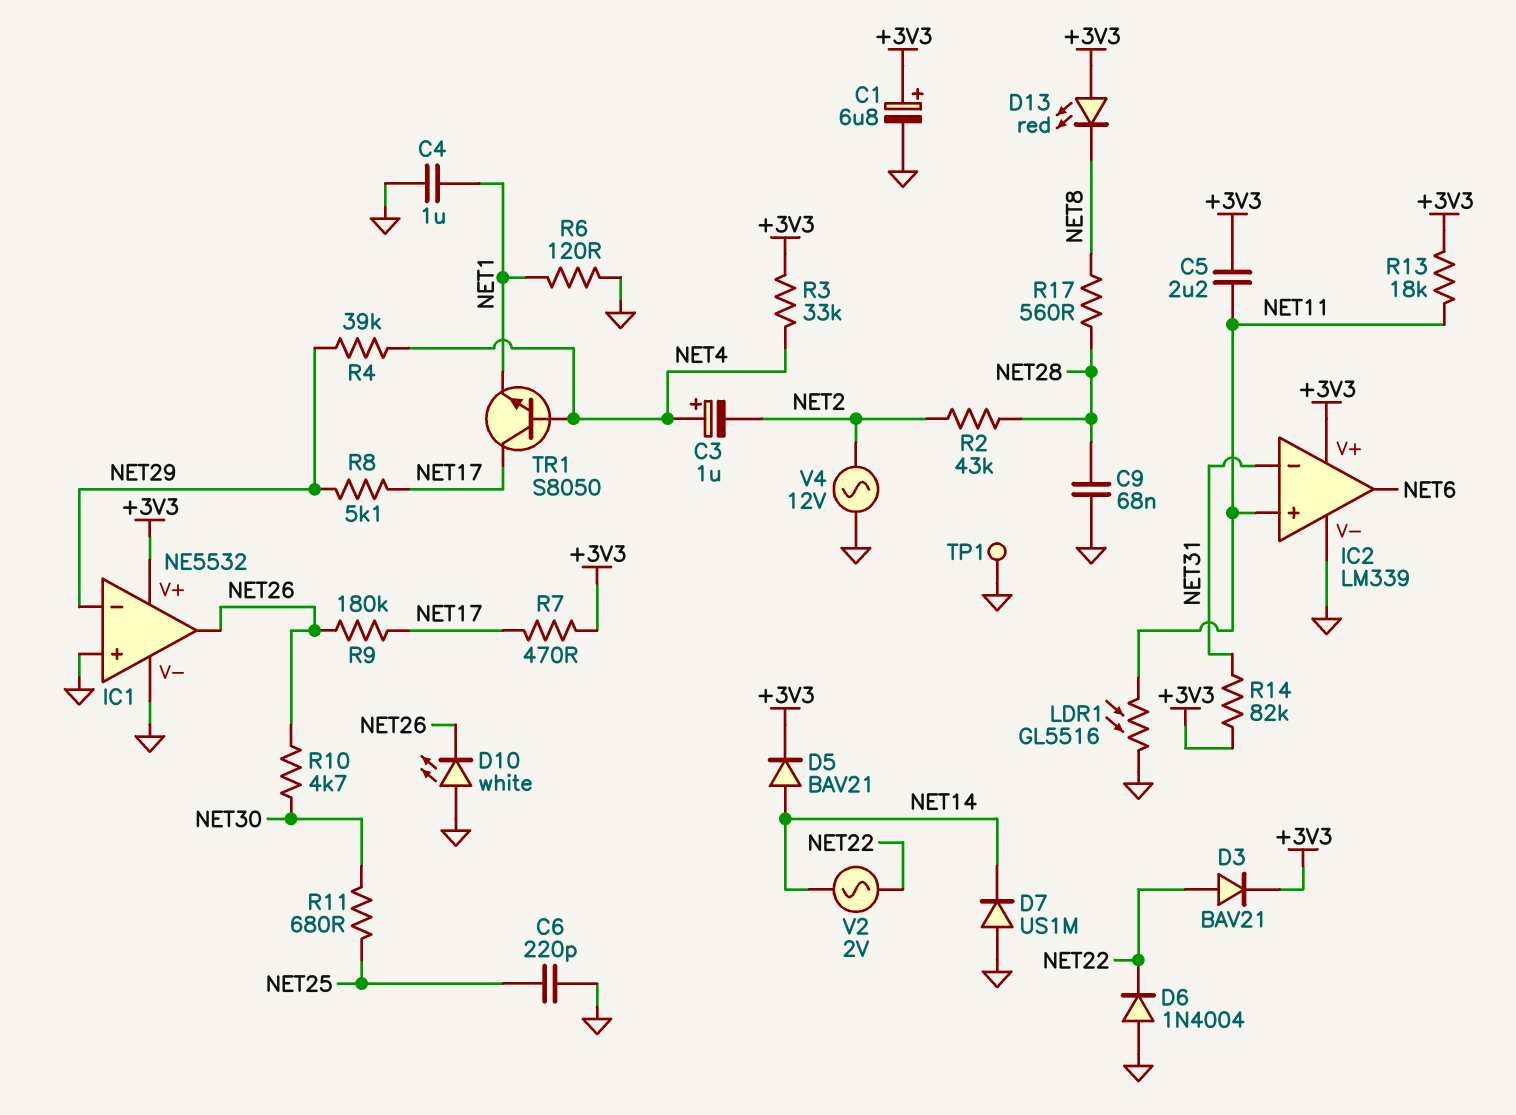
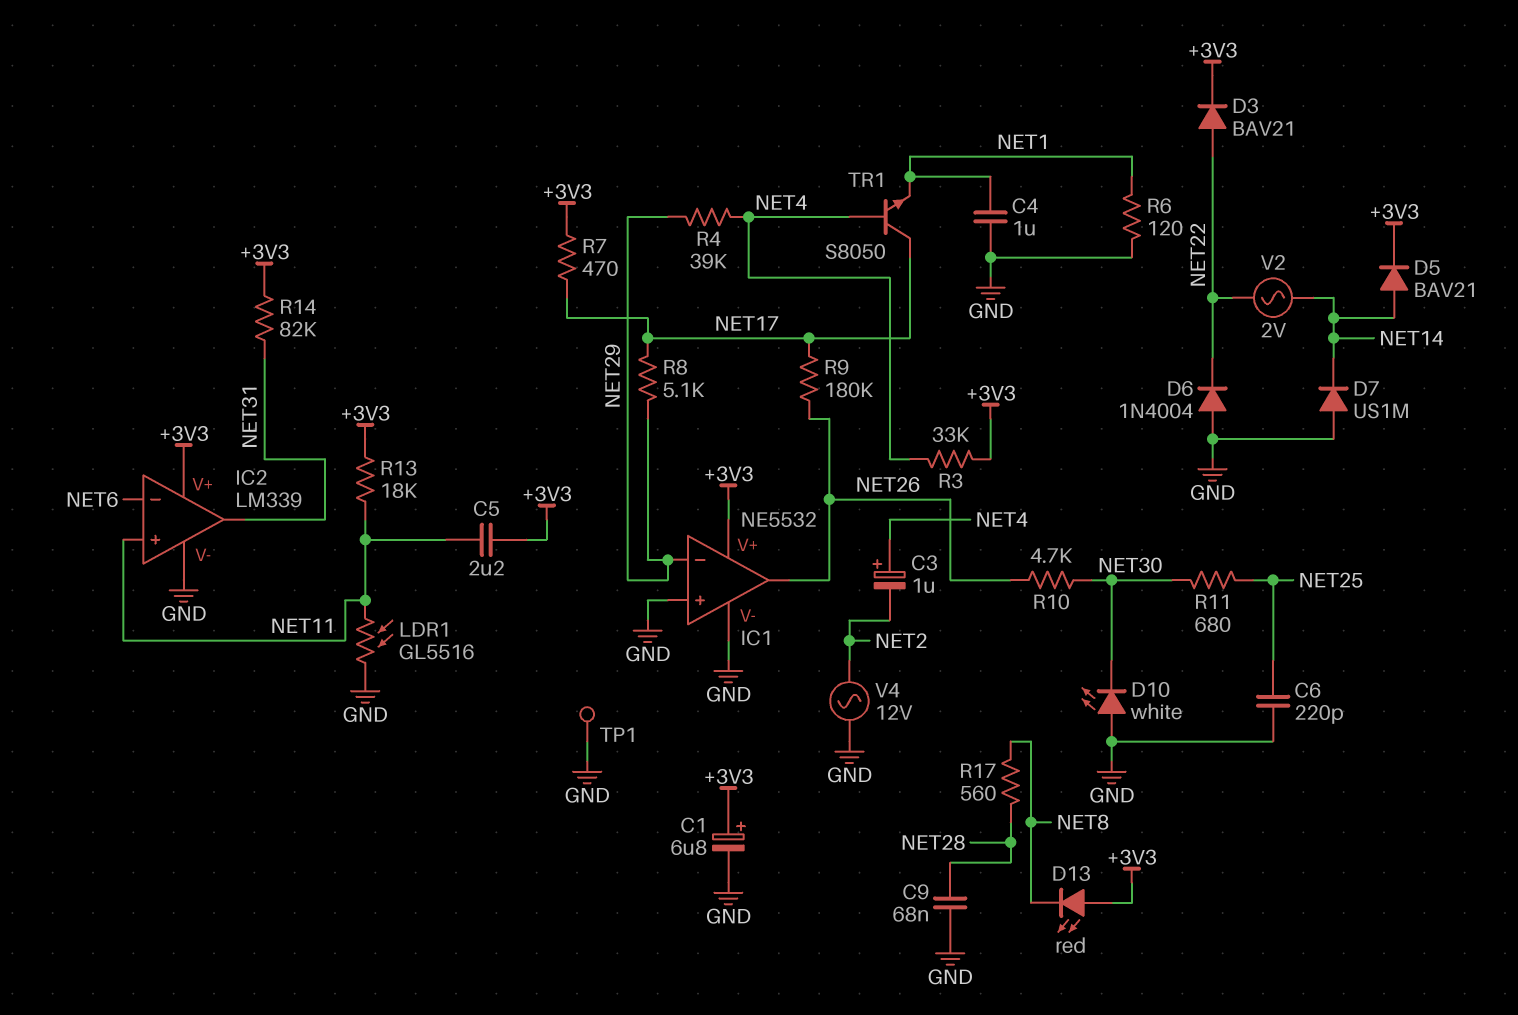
D10: LED white (A GND, K NET26) -> LED white (A GND, K NET30)
IC2 pin in-: NET31 -> NET6
IC2 pin out: NET6 -> NET31
R2: 43k (NET2, NET28) -> none

